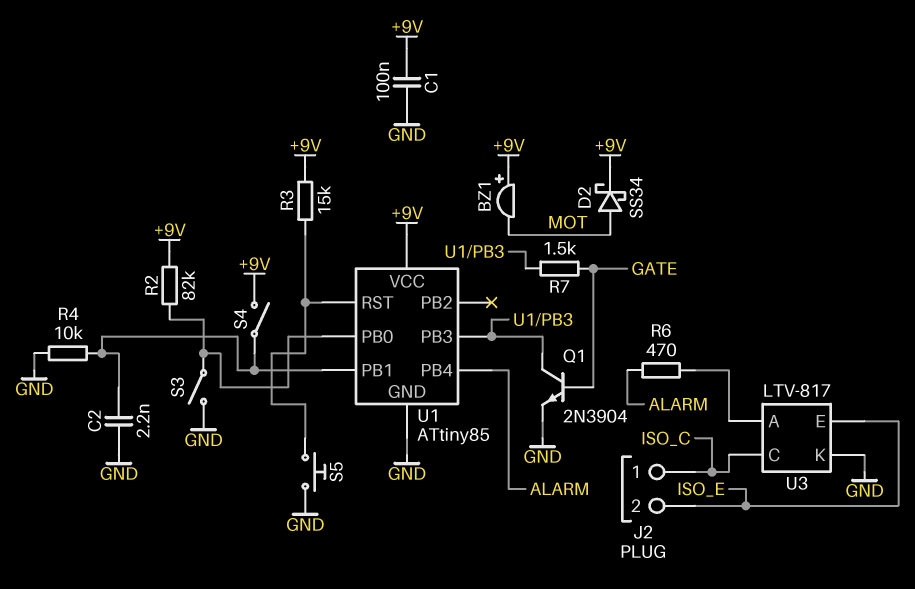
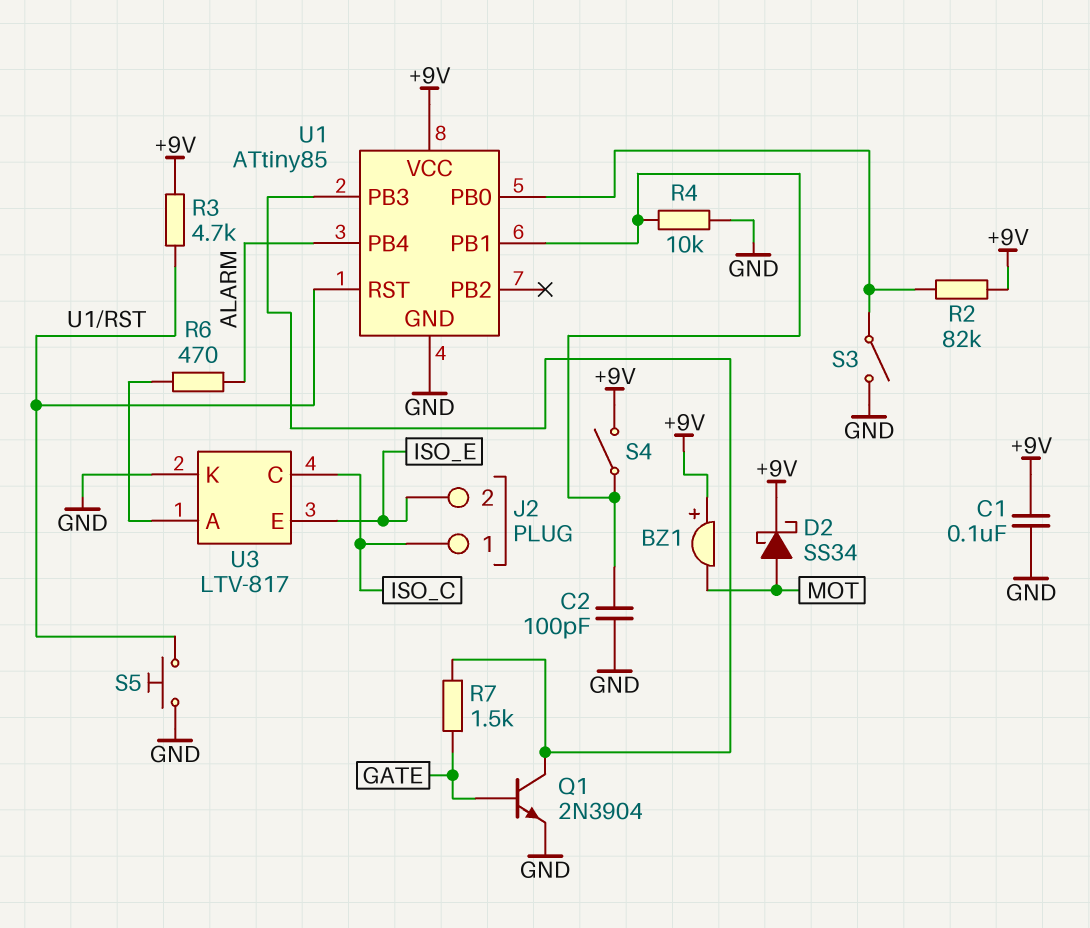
C2: 2.2nF (GND, U1/PB1) -> 100pF (GND, U1/PB1)
R3: 15k (+9V, U1/RST) -> 4.7k (+9V, U1/RST)

